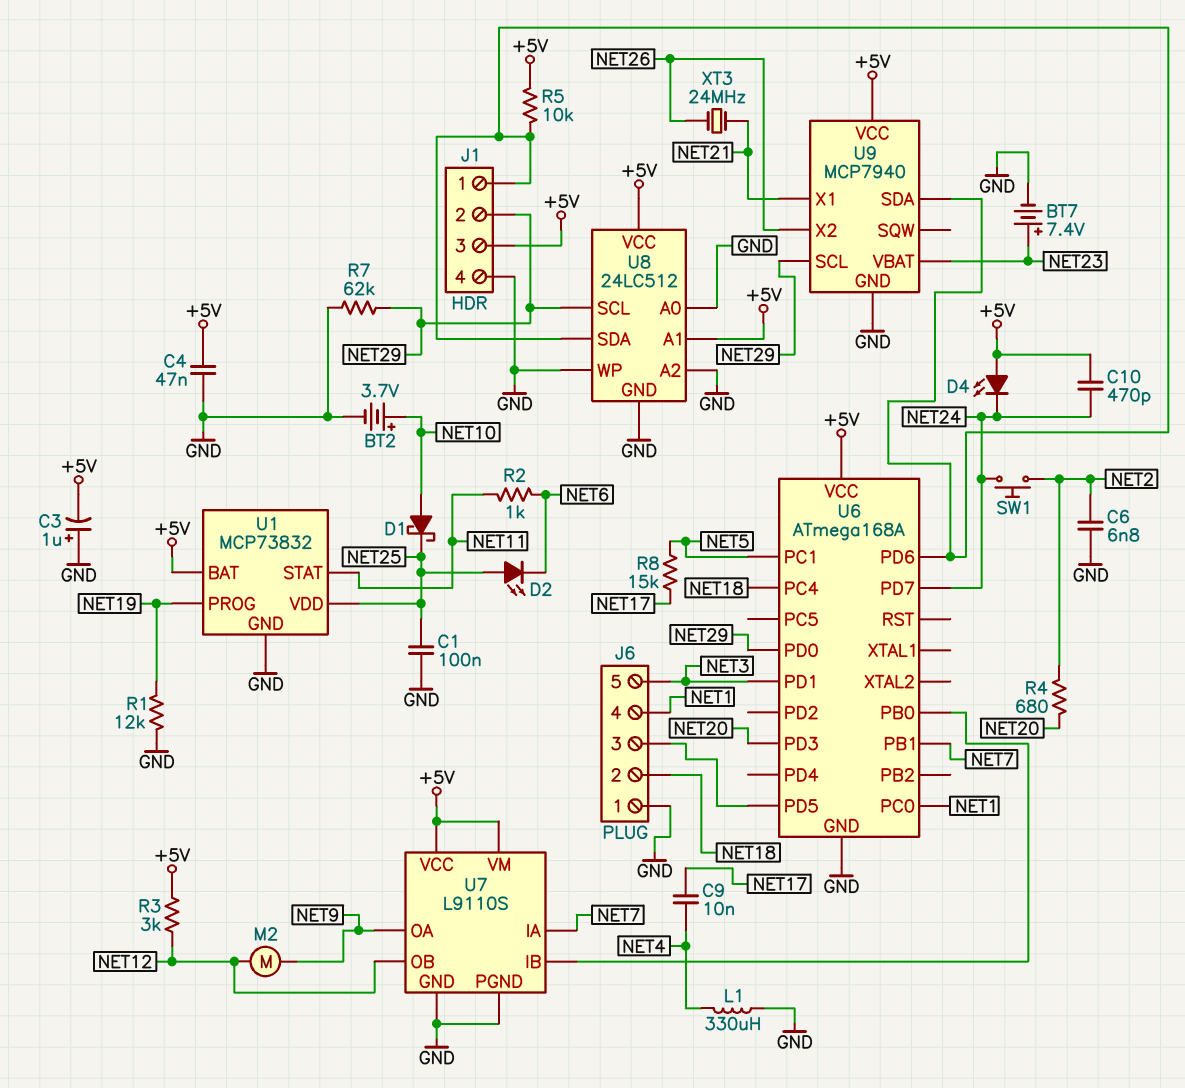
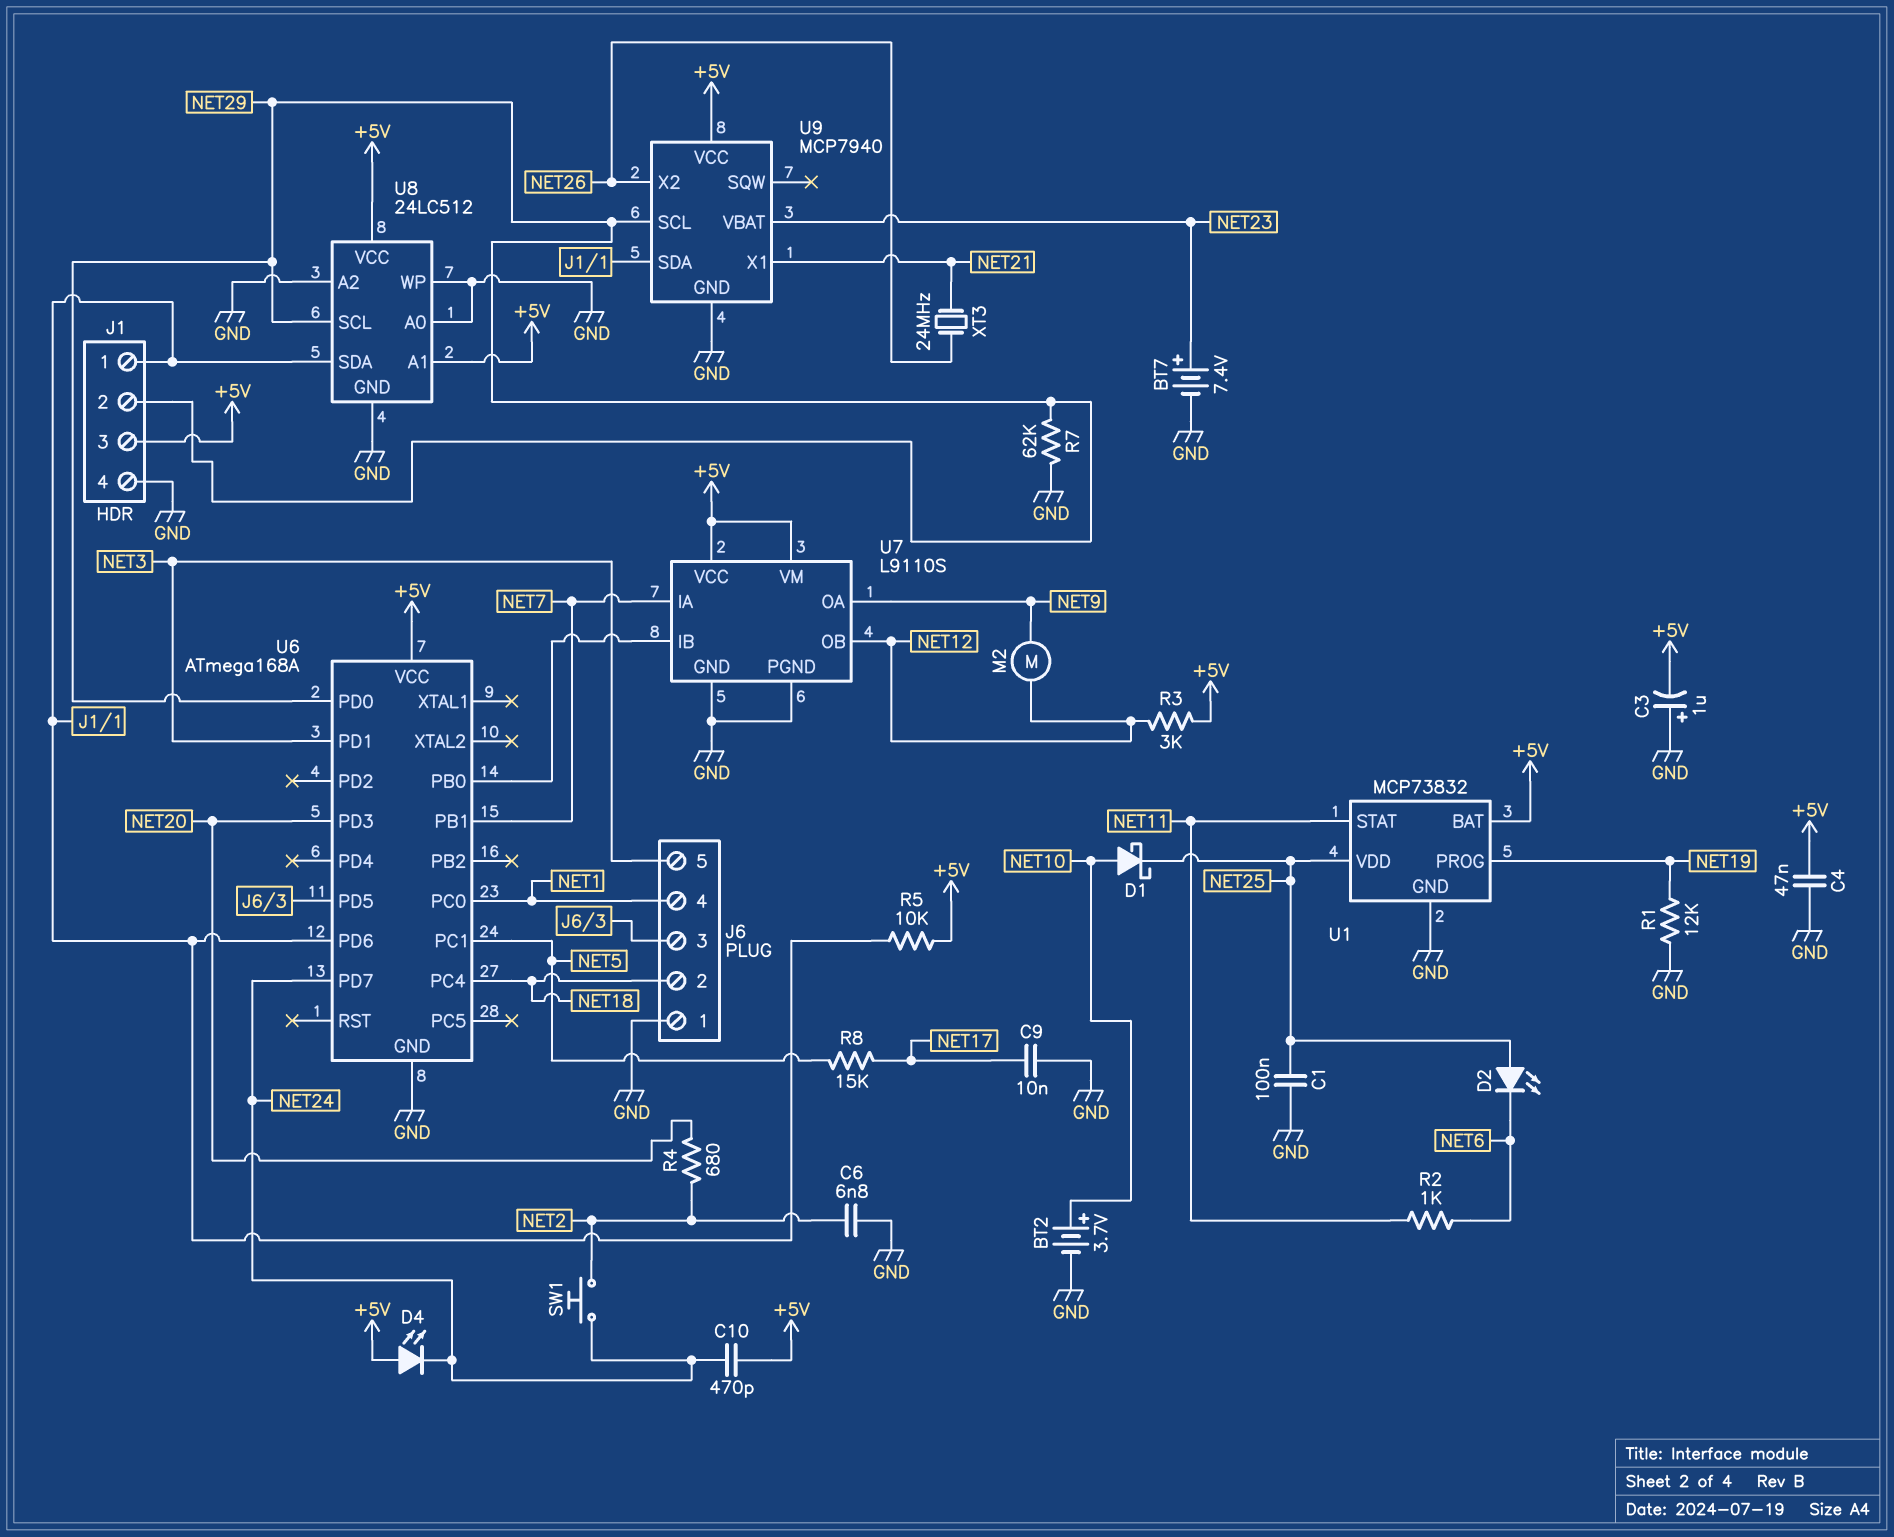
C9: 10nF (NET4, NET17) -> 10nF (GND, NET17)
L1: 330uH (GND, NET4) -> none

